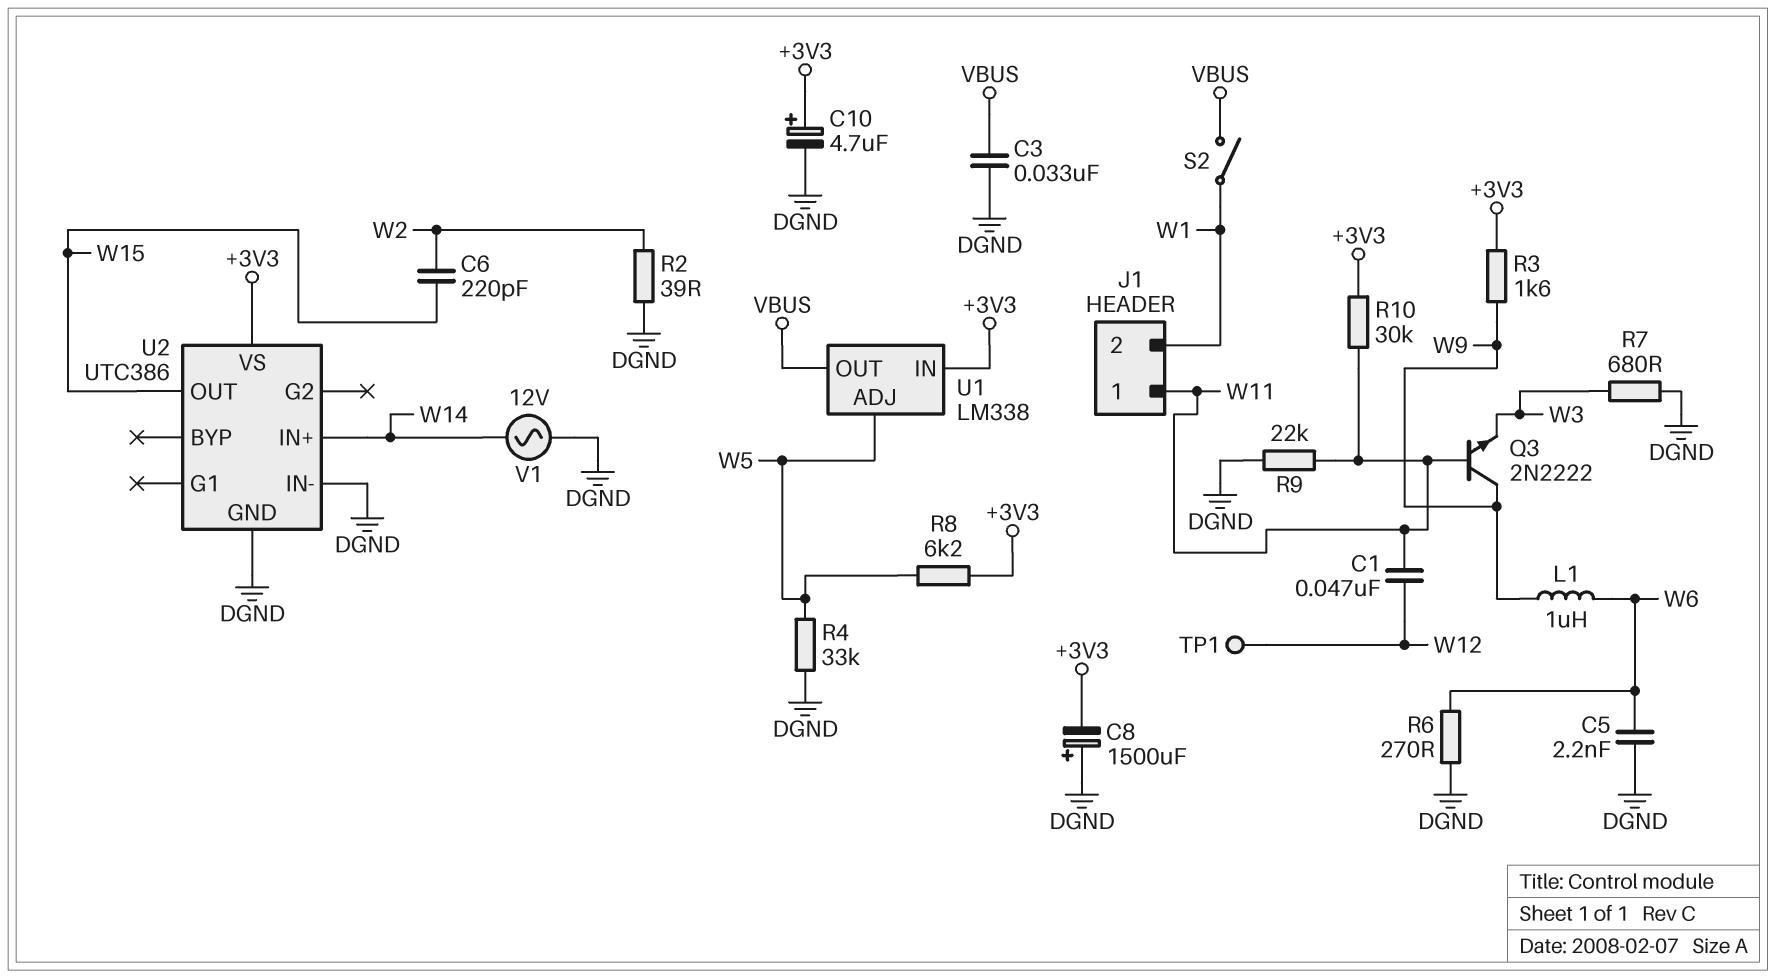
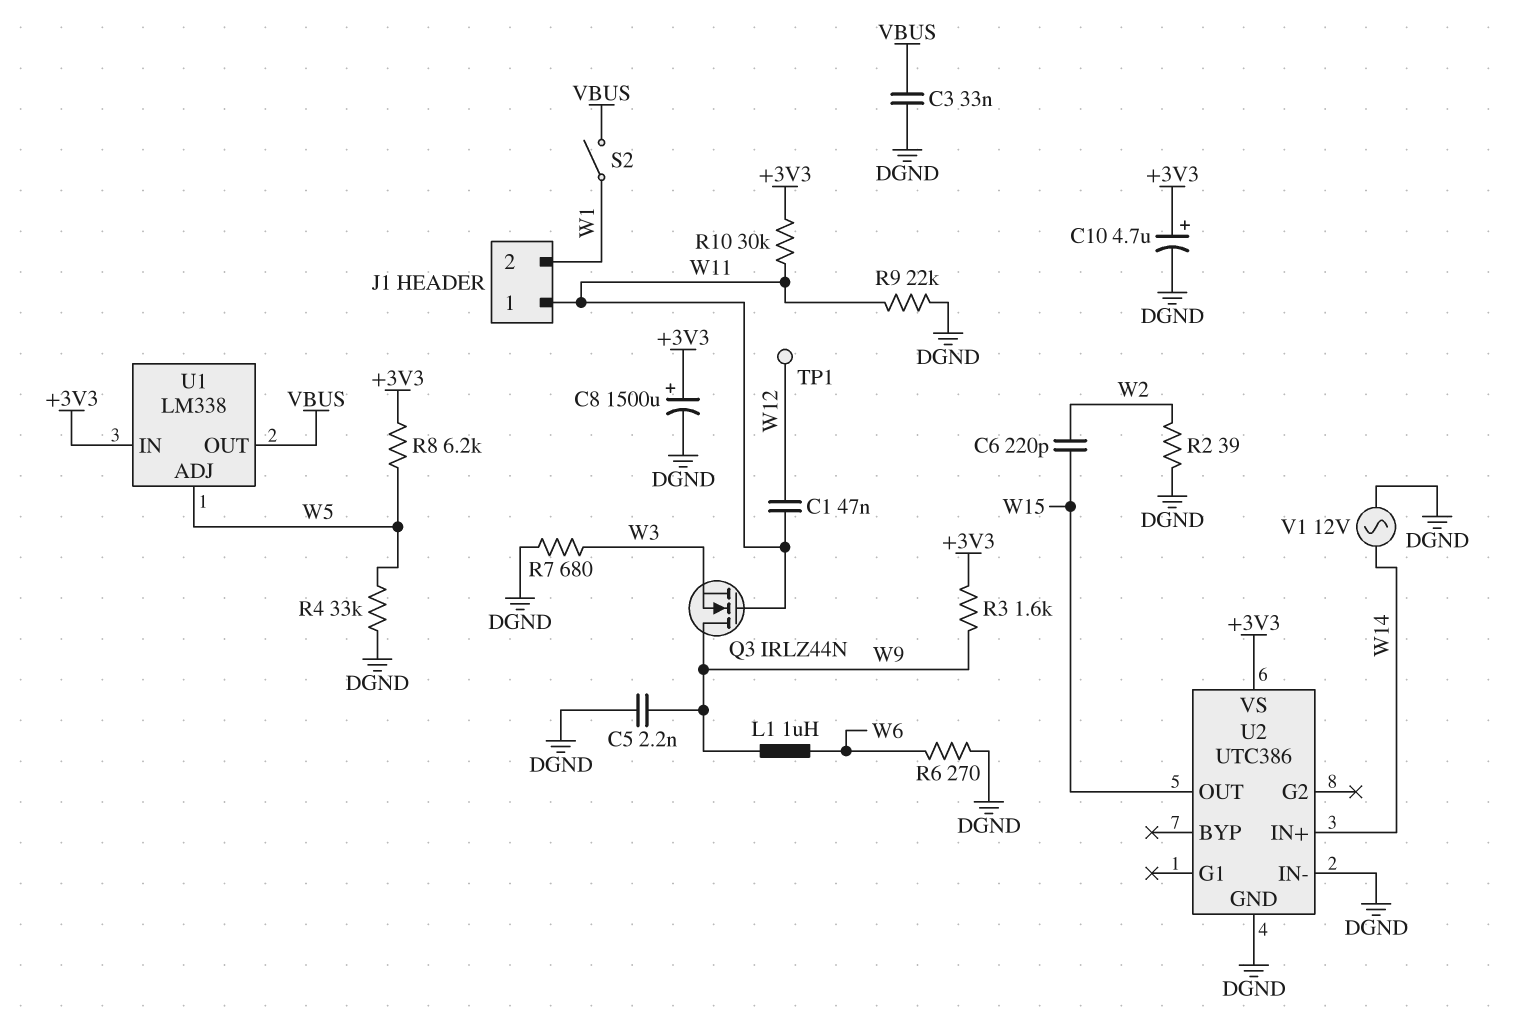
C5: 2.2nF (DGND, W6) -> 2.2nF (DGND, W9)
C8: 1500uF (plus DGND, minus +3V3) -> 1500uF (plus +3V3, minus DGND)
Q3: NPN 2N2222 (B W11, C W9, E W3) -> NMOS IRLZ44N (G W11, D W9, S W3)

